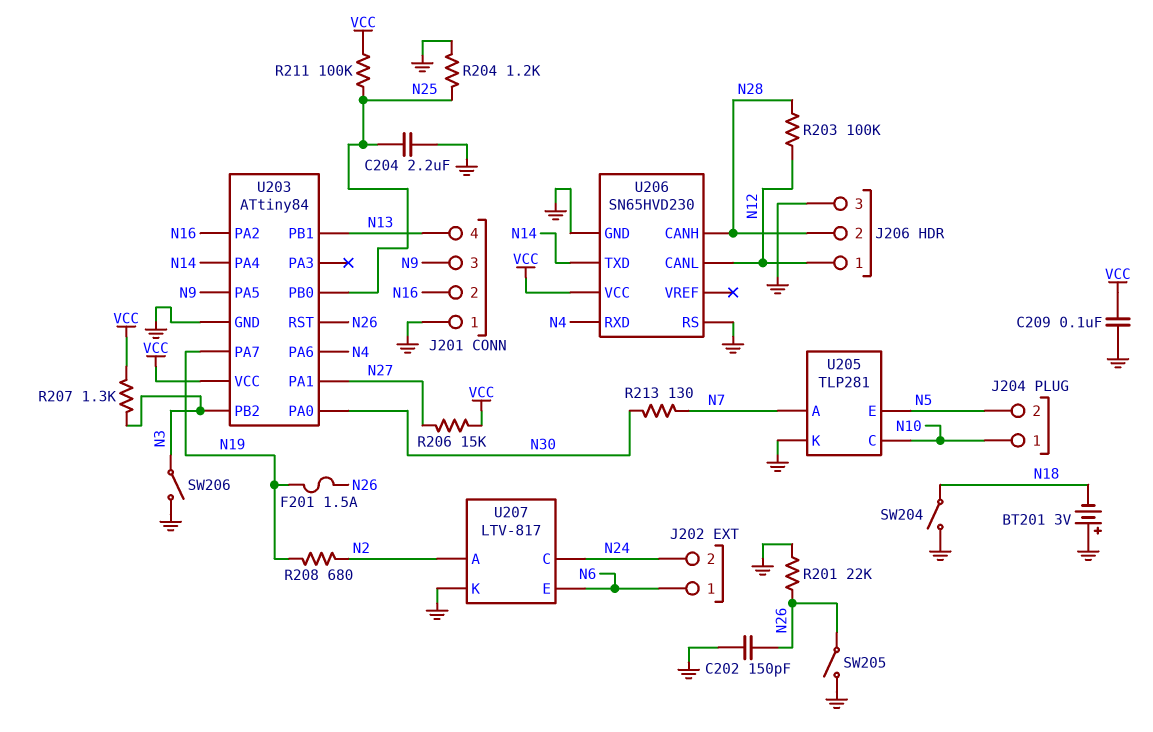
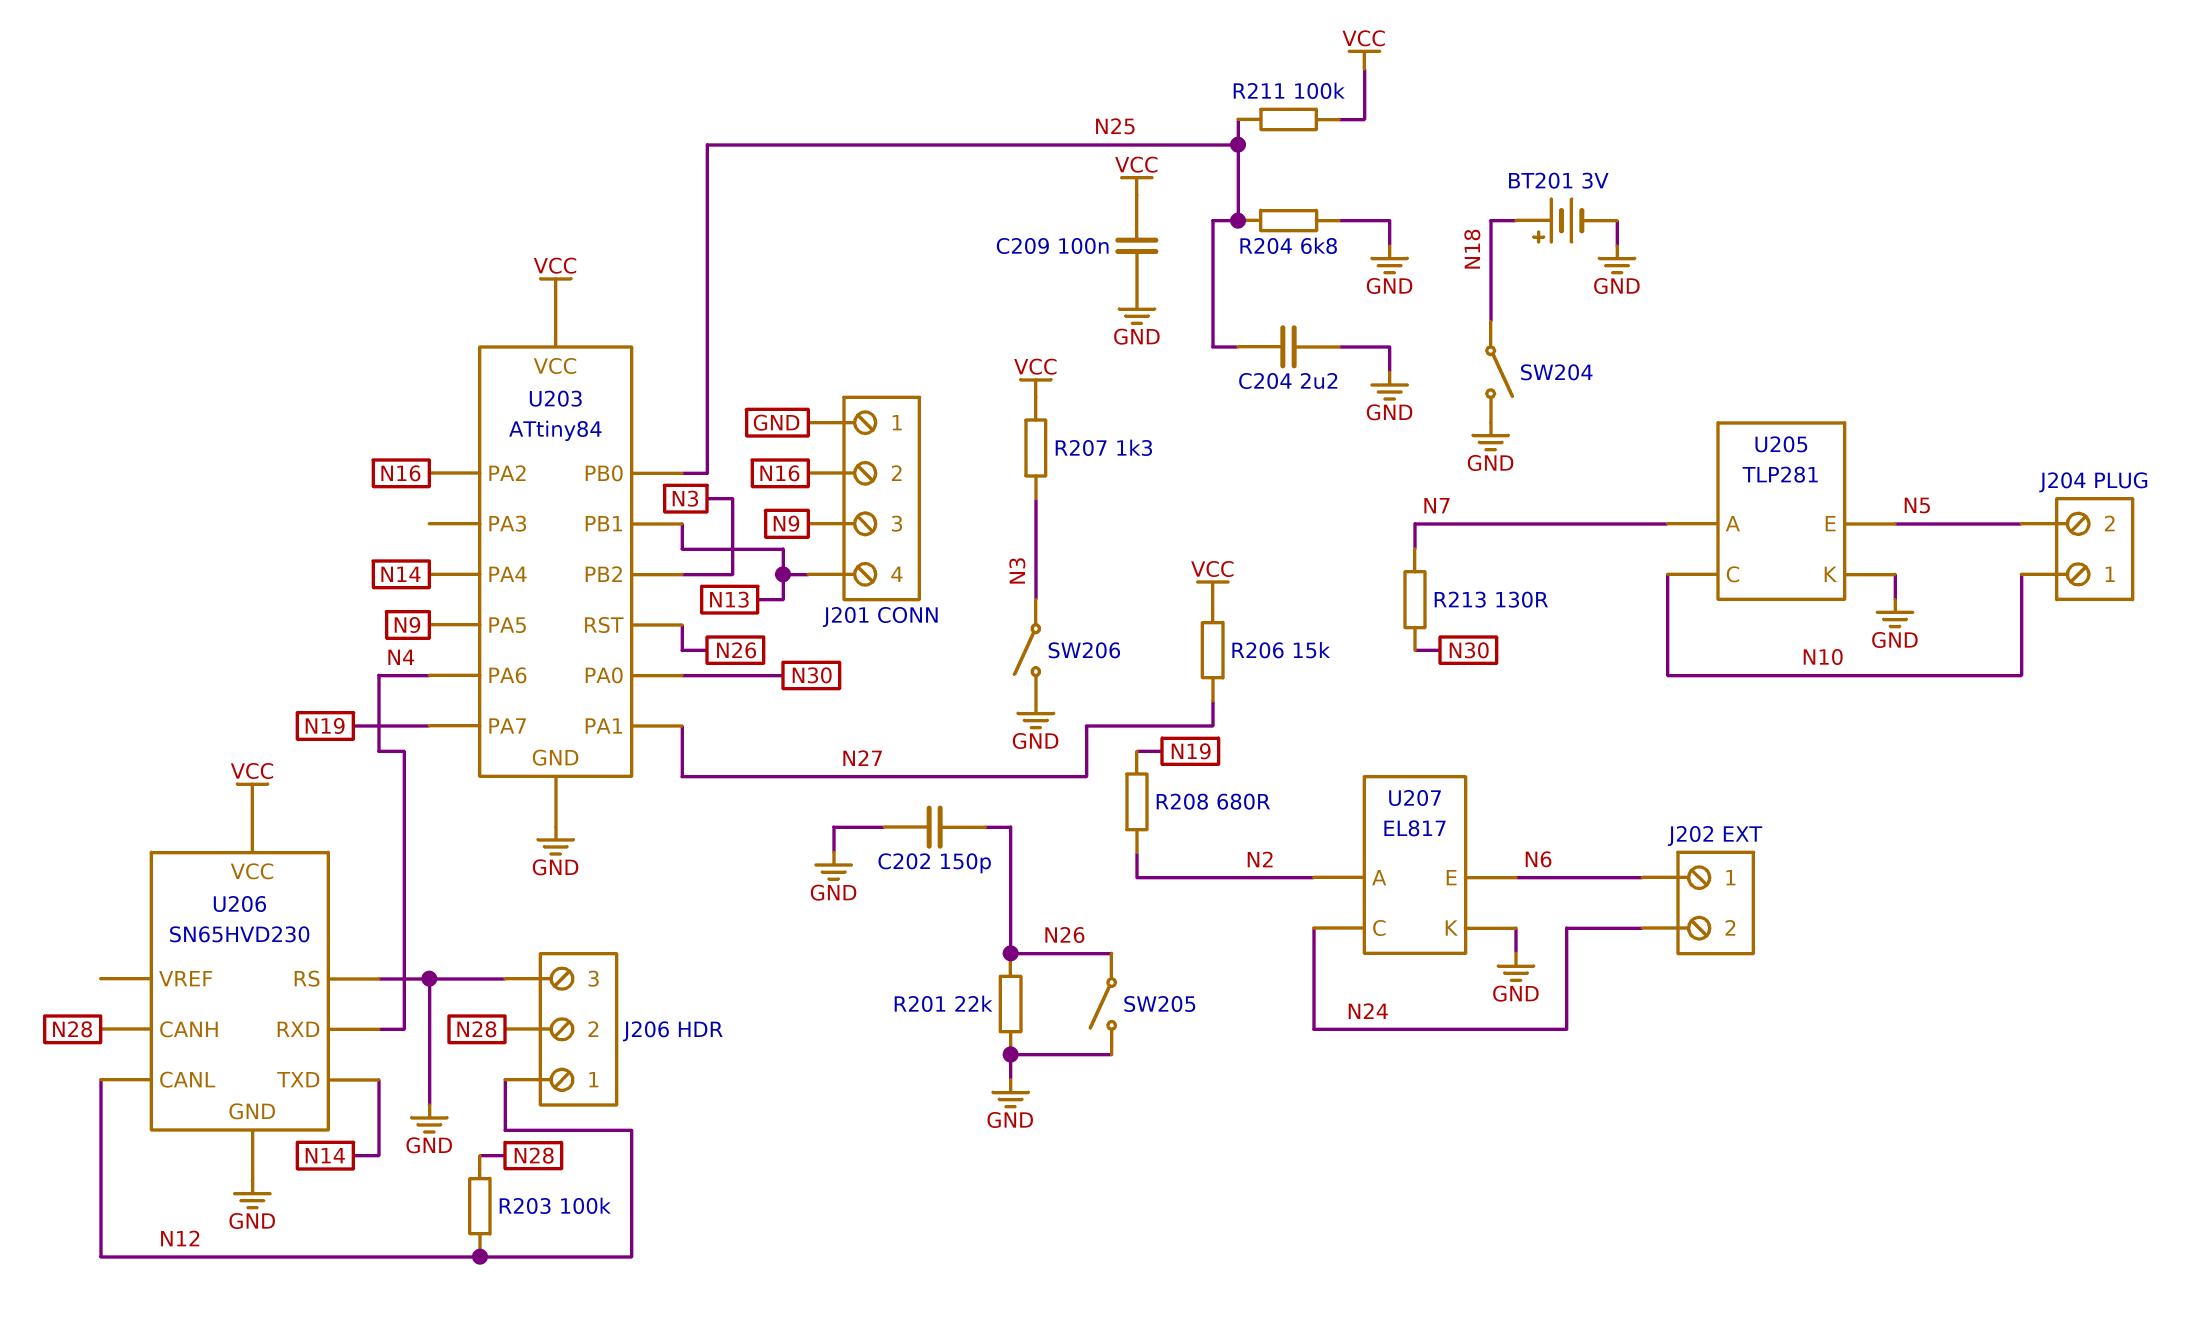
BT201: 3V (plus GND, minus N18) -> 3V (plus N18, minus GND)
F201: 1.5A (N19, N26) -> none
R204: 1.2k (GND, N25) -> 6.8k (GND, N25)
U207: LTV-817 -> EL817

